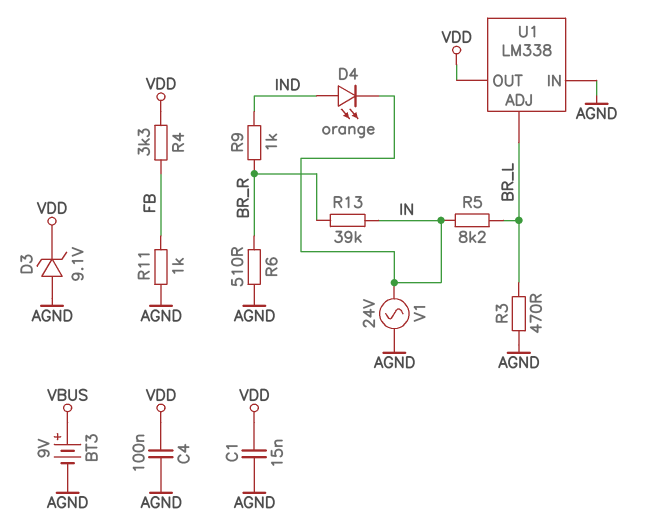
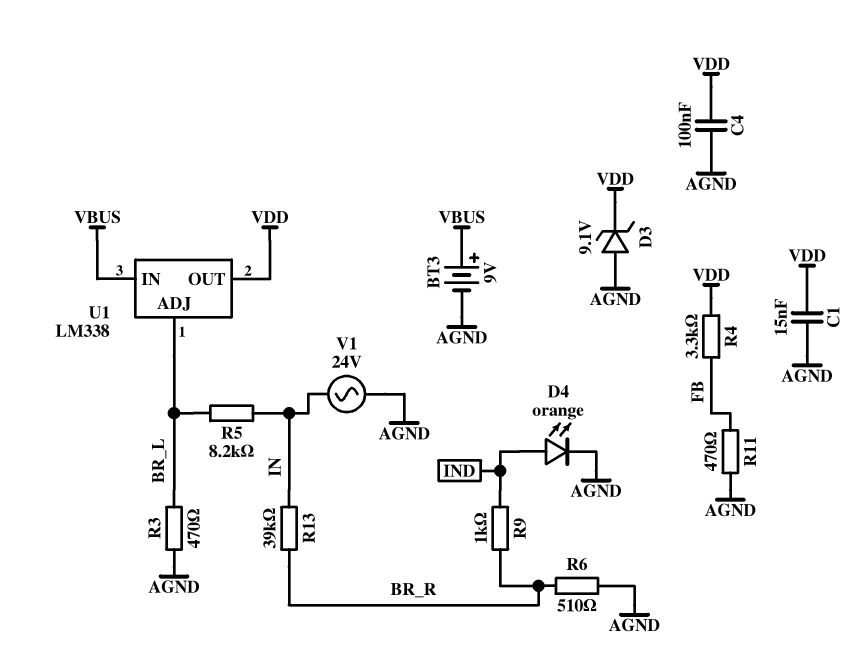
D4: LED orange (A IND, K IN) -> LED orange (A IND, K AGND)
R11: 1k (AGND, FB) -> 470 (AGND, FB)
U1 pin IN: AGND -> VBUS

